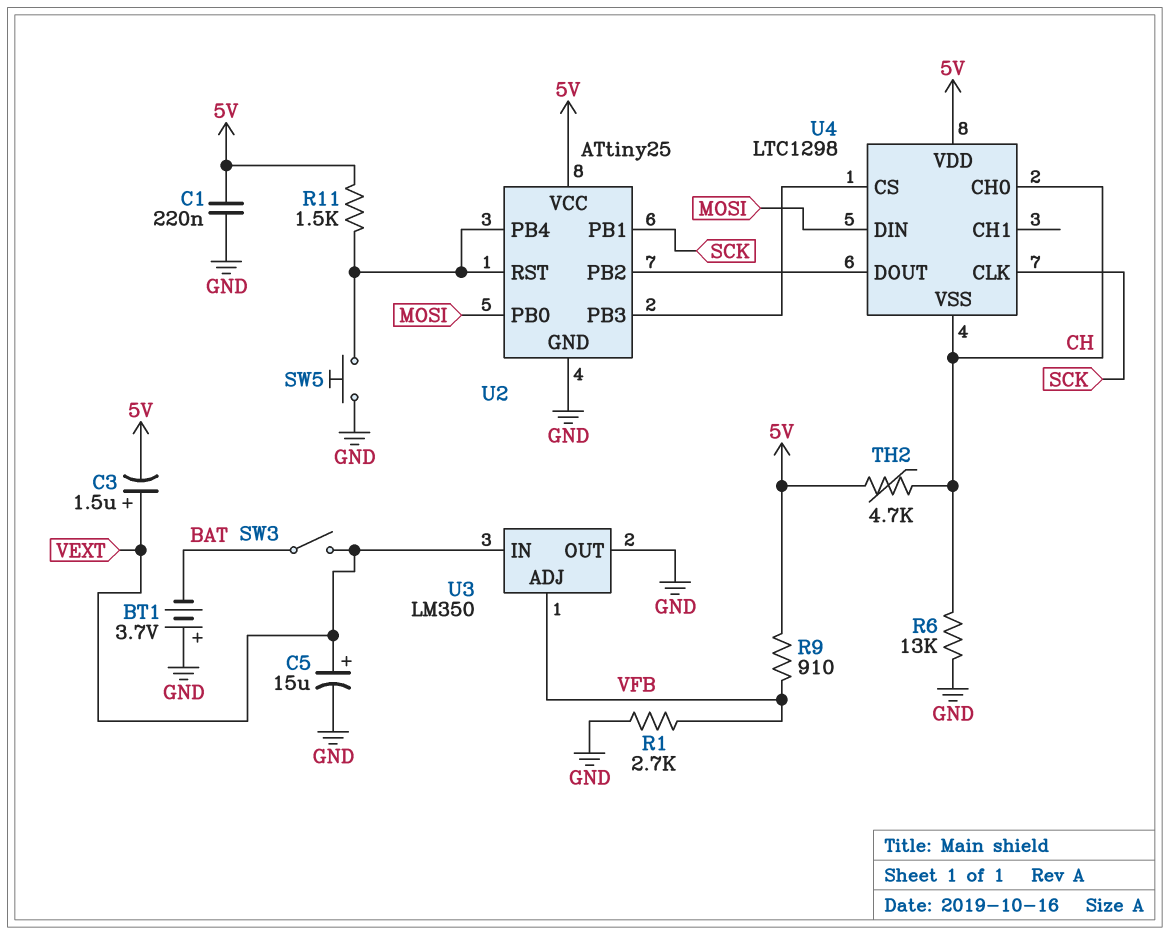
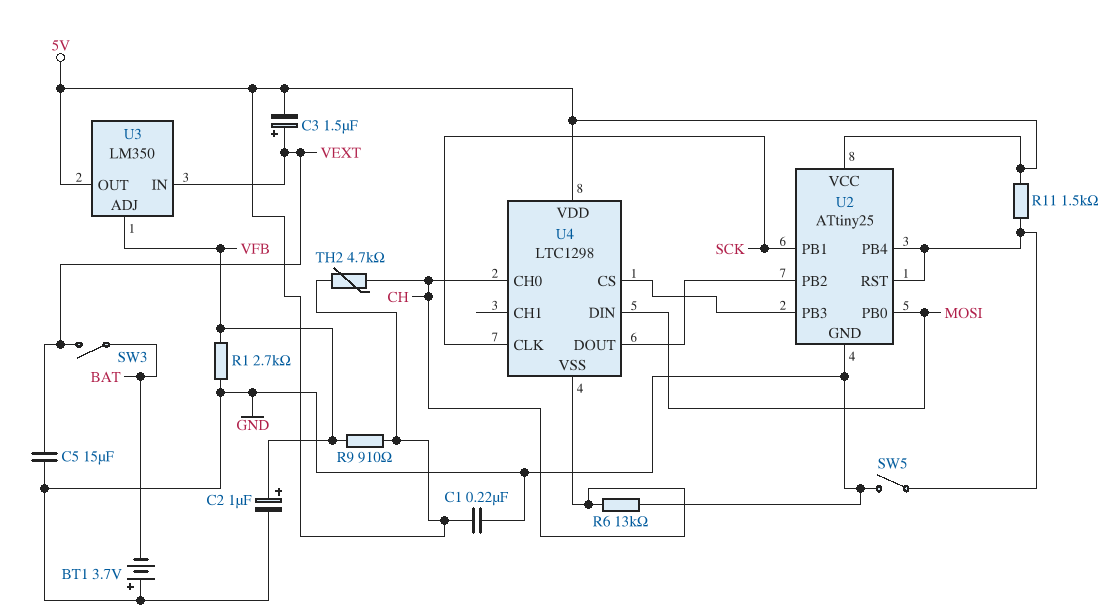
C2: none -> 1uF (plus VFB, minus GND)
C5: 15uF (plus VEXT, minus GND) -> 15uF (GND, VEXT)
SW5: button (GND, U2/PB4) -> switch (GND, U2/PB4)
U3 pin OUT: GND -> 5V

